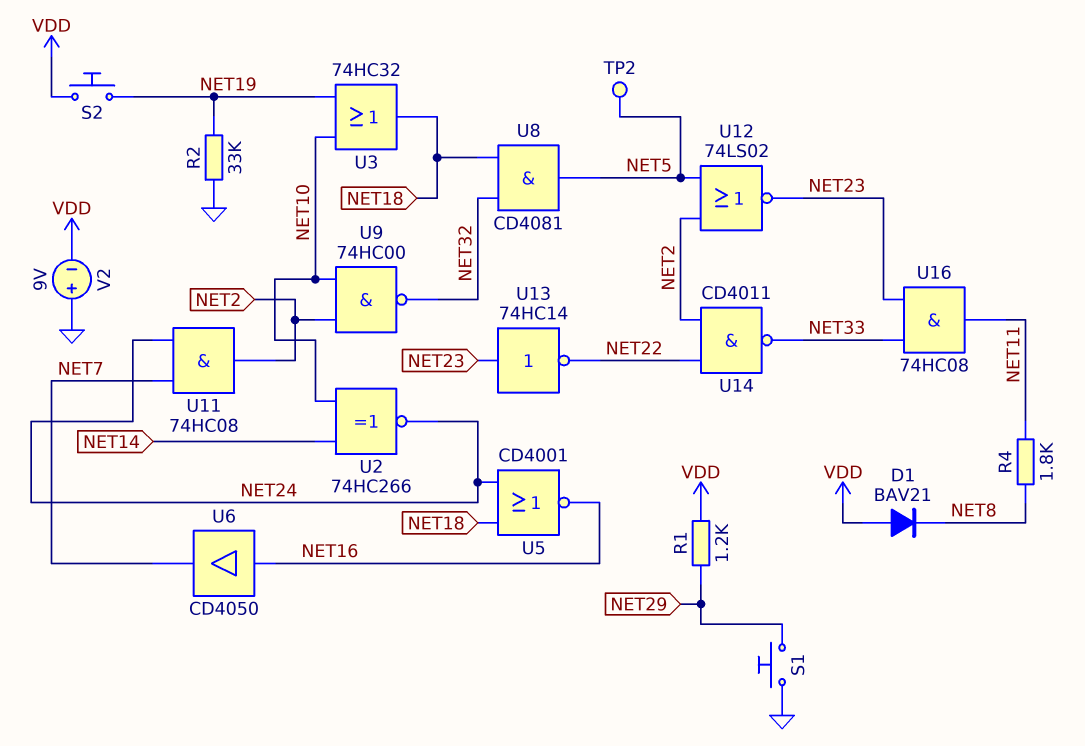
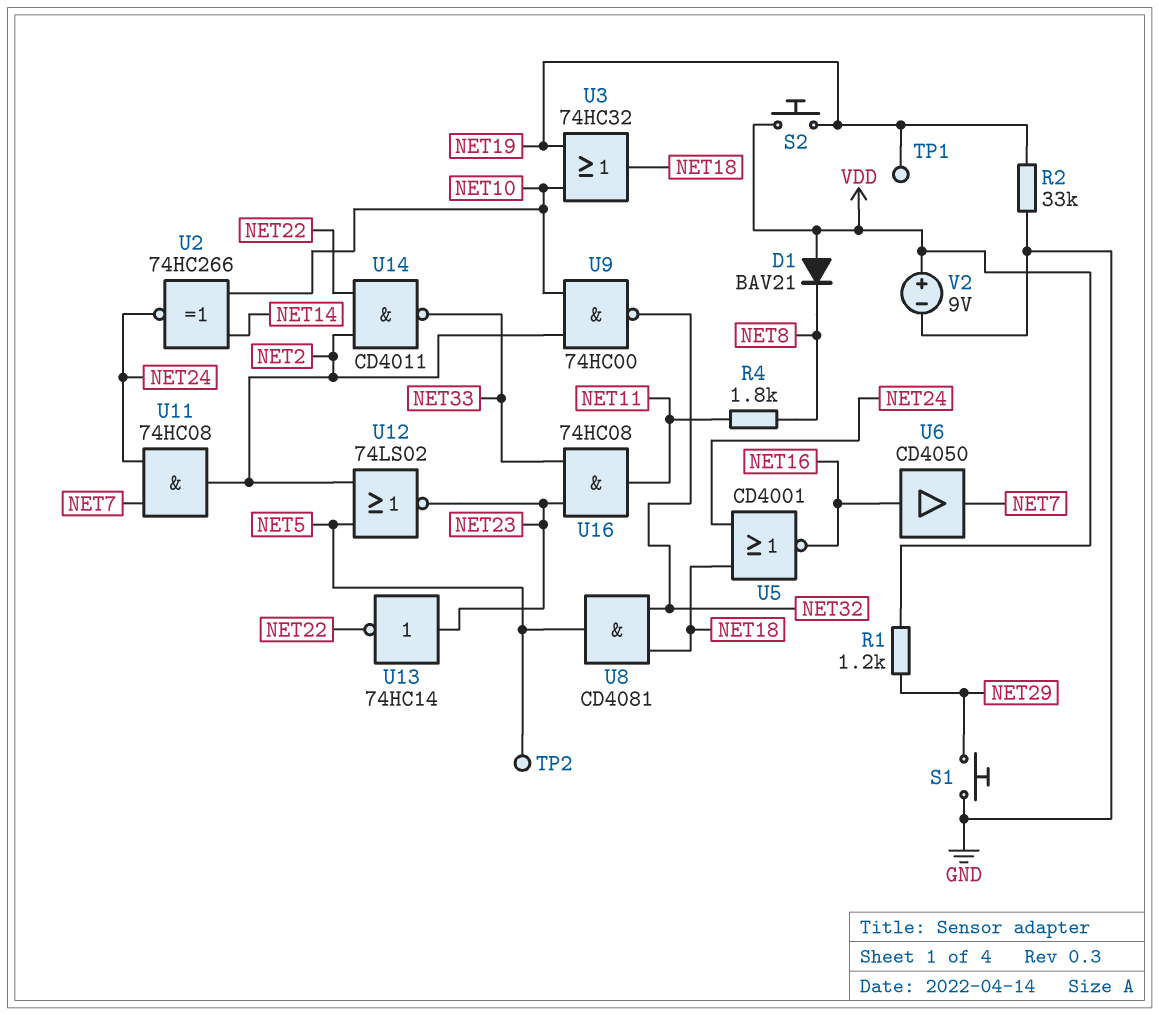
TP1: none -> test point (NET19)
V2: 9V (plus GND, minus VDD) -> 9V (plus VDD, minus GND)

